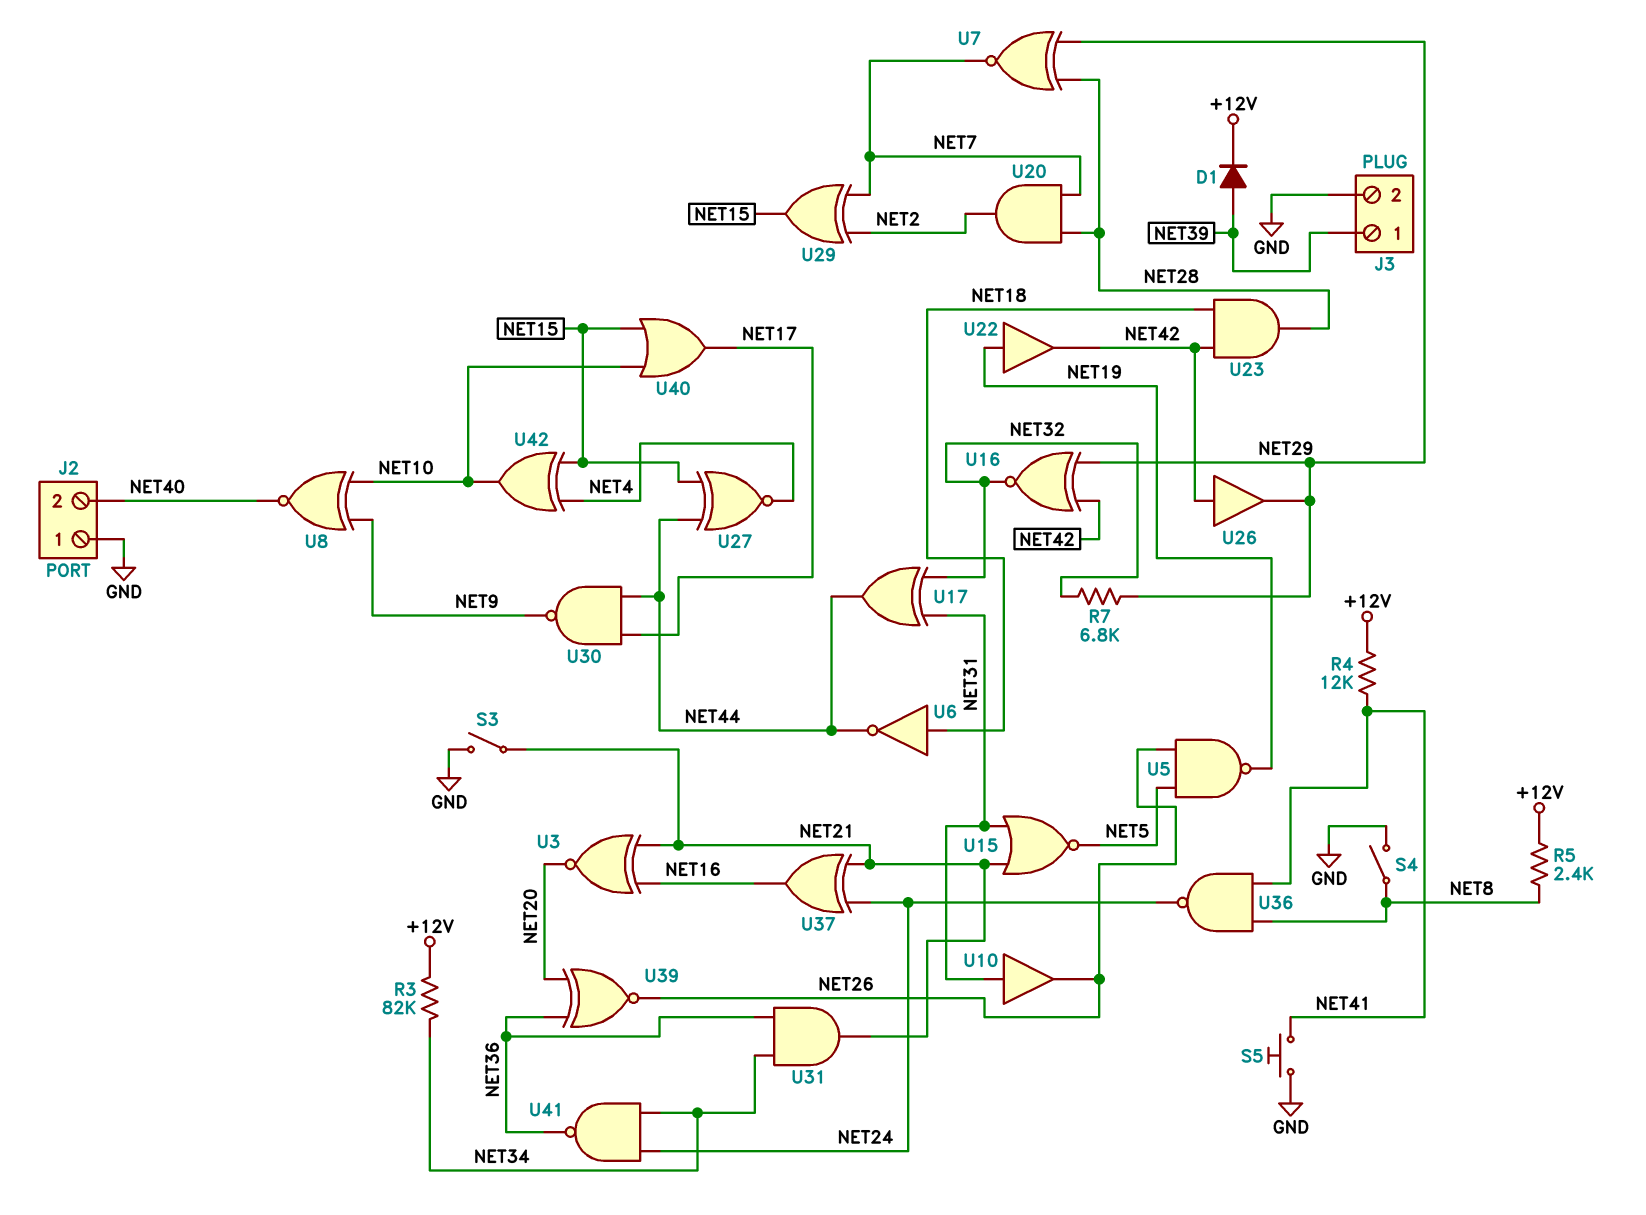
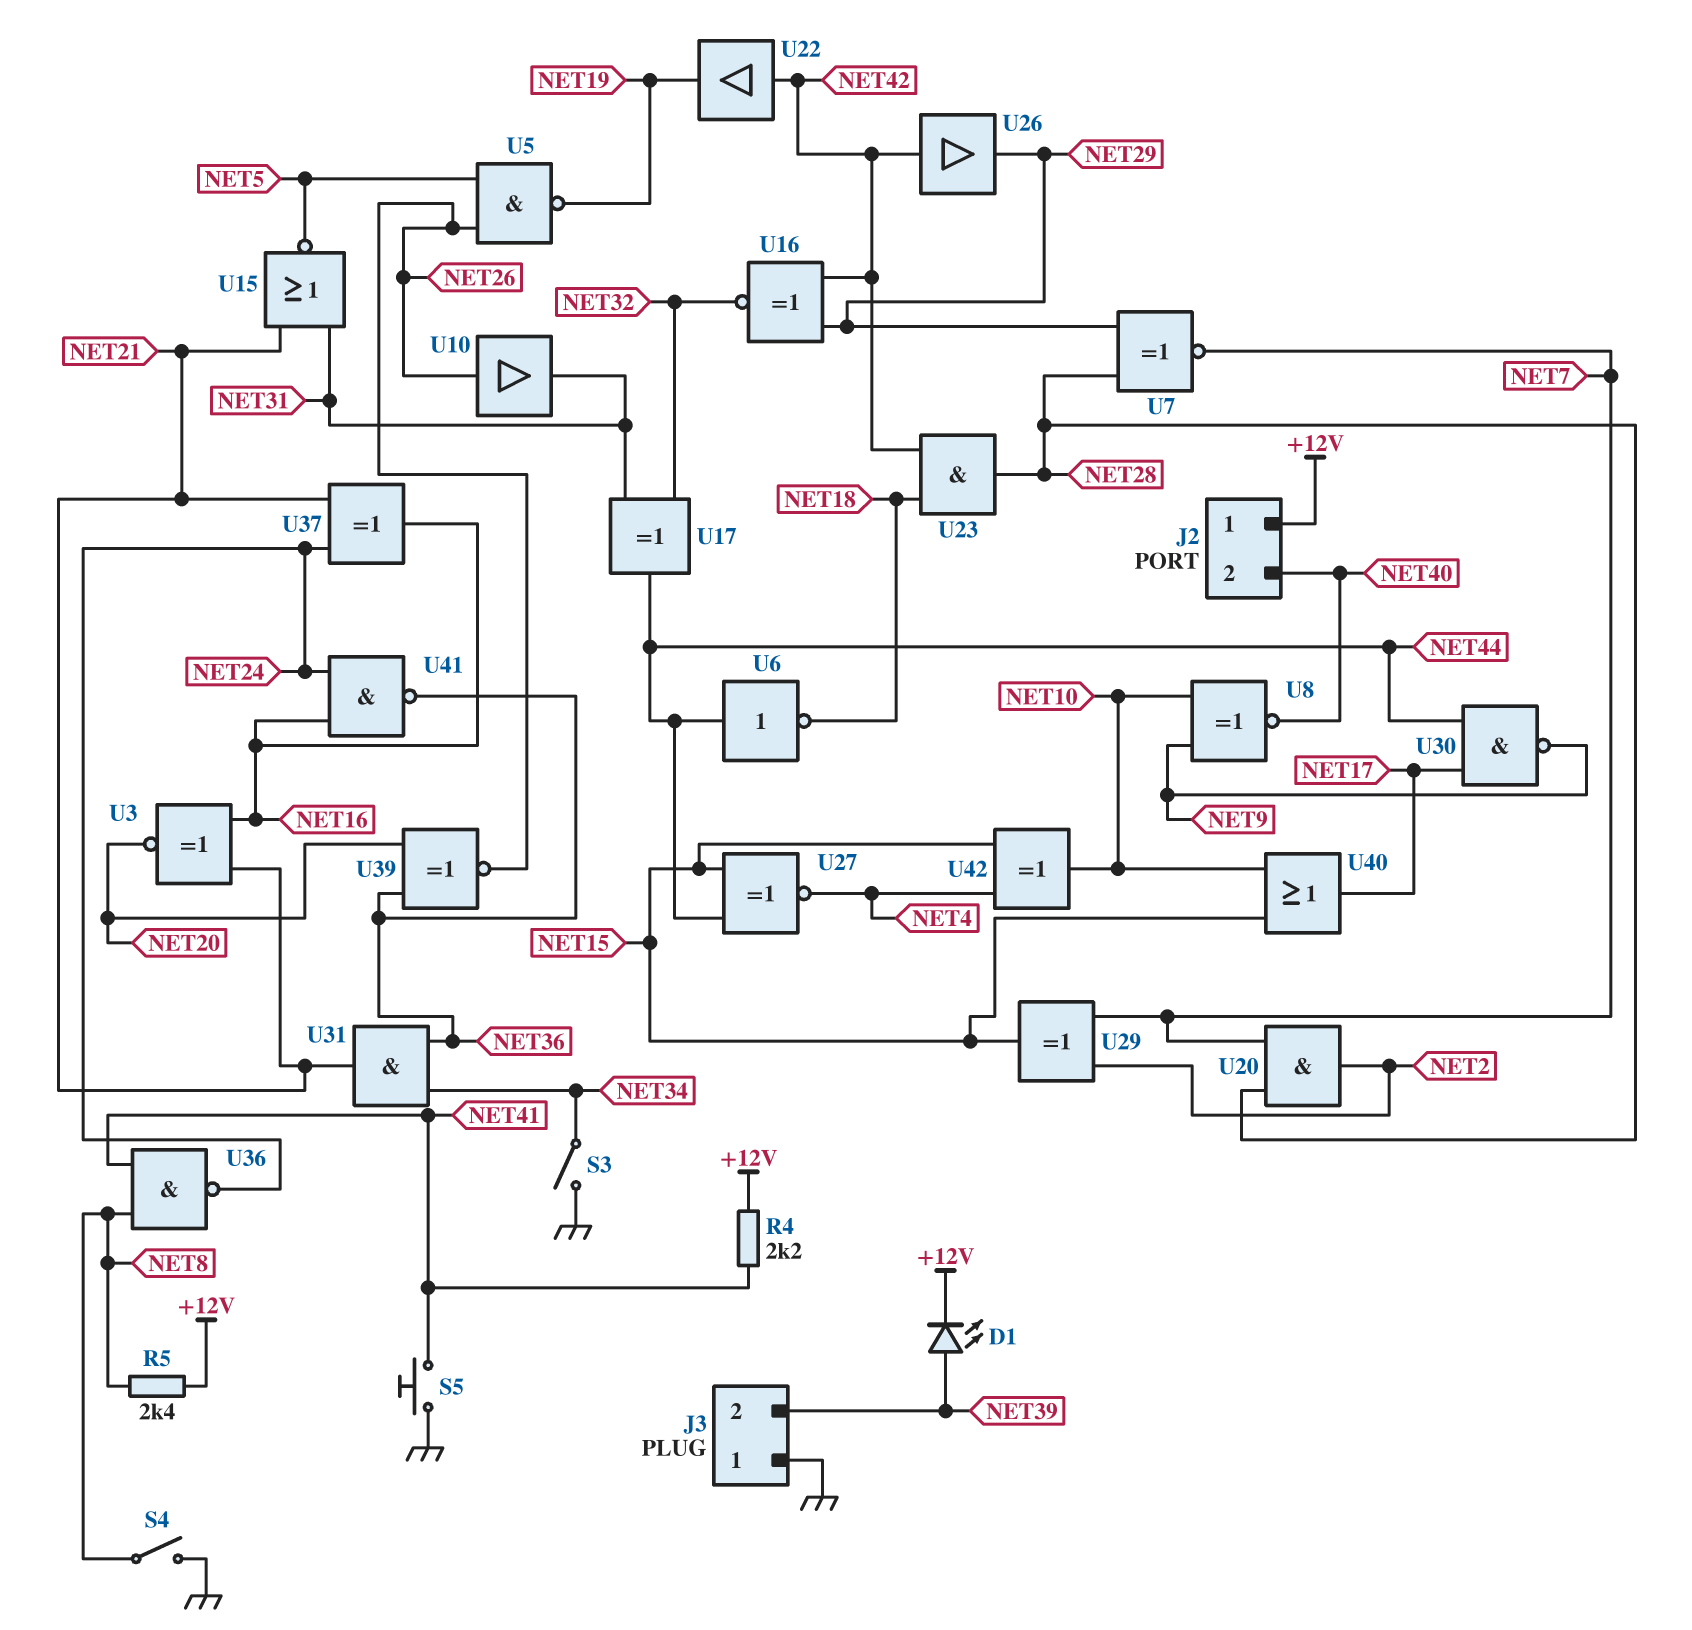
D1: diode (A NET39, K +12V) -> LED (A NET39, K +12V)
J2 pin 1: GND -> +12V
J3 pin 1: NET39 -> GND
J3 pin 2: GND -> NET39
R3: 82k (+12V, NET34) -> none
R4: 12k (+12V, NET41) -> 2.2k (+12V, NET41)
R7: 6.8k (NET29, NET32) -> none
S3: switch (GND, NET21) -> switch (GND, NET34)
U6: NOT (in NET18, out NET44) -> NOT (in NET44, out NET18)
U10: buffer (in NET31, out NET26) -> buffer (in NET26, out NET31)
U22: buffer (in NET19, out NET42) -> buffer (in NET42, out NET19)
U41: NAND (in NET24, in NET34, out NET36) -> NAND (in NET16, in NET24, out NET36)

